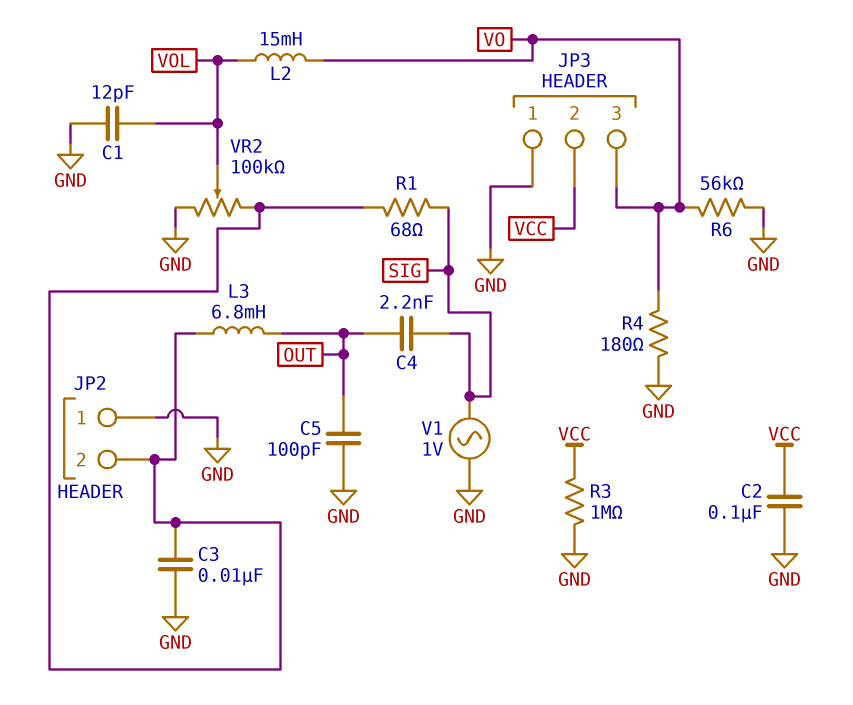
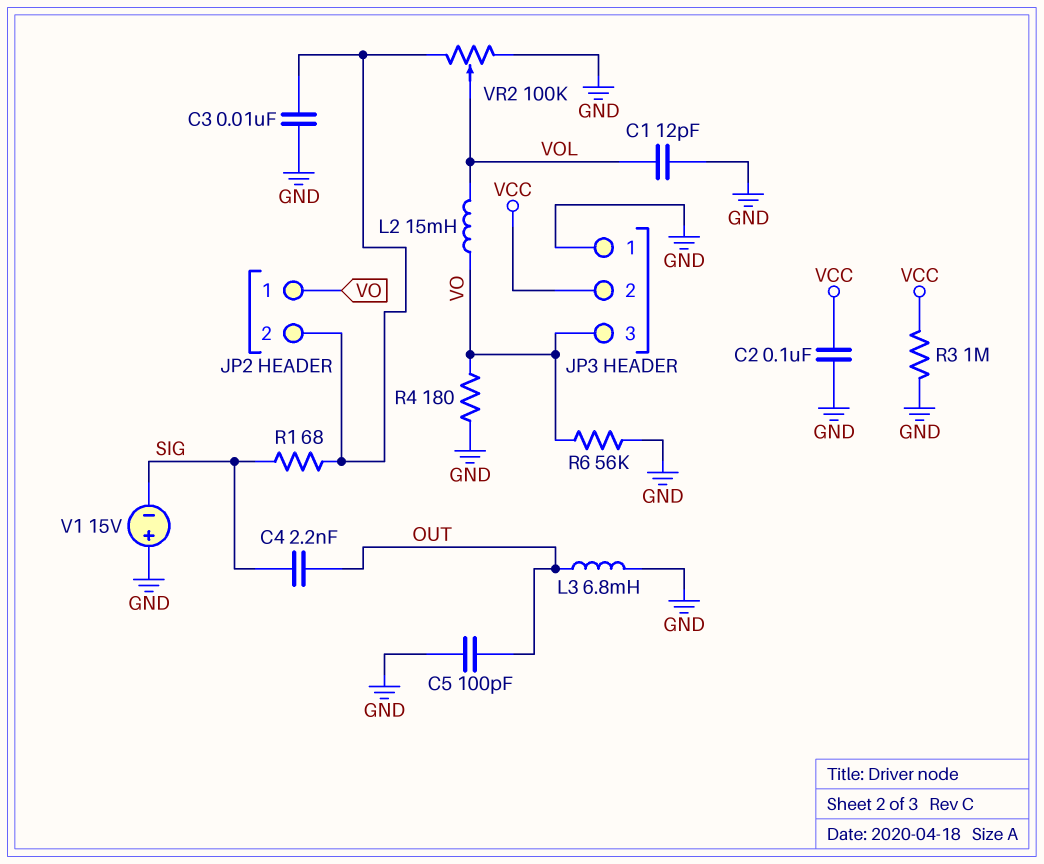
JP2 pin 1: GND -> VO
L3: 6.8mH (JP2/2, OUT) -> 6.8mH (GND, OUT)
V1: AC 1V (GND, SIG) -> 15V (plus GND, minus SIG)

